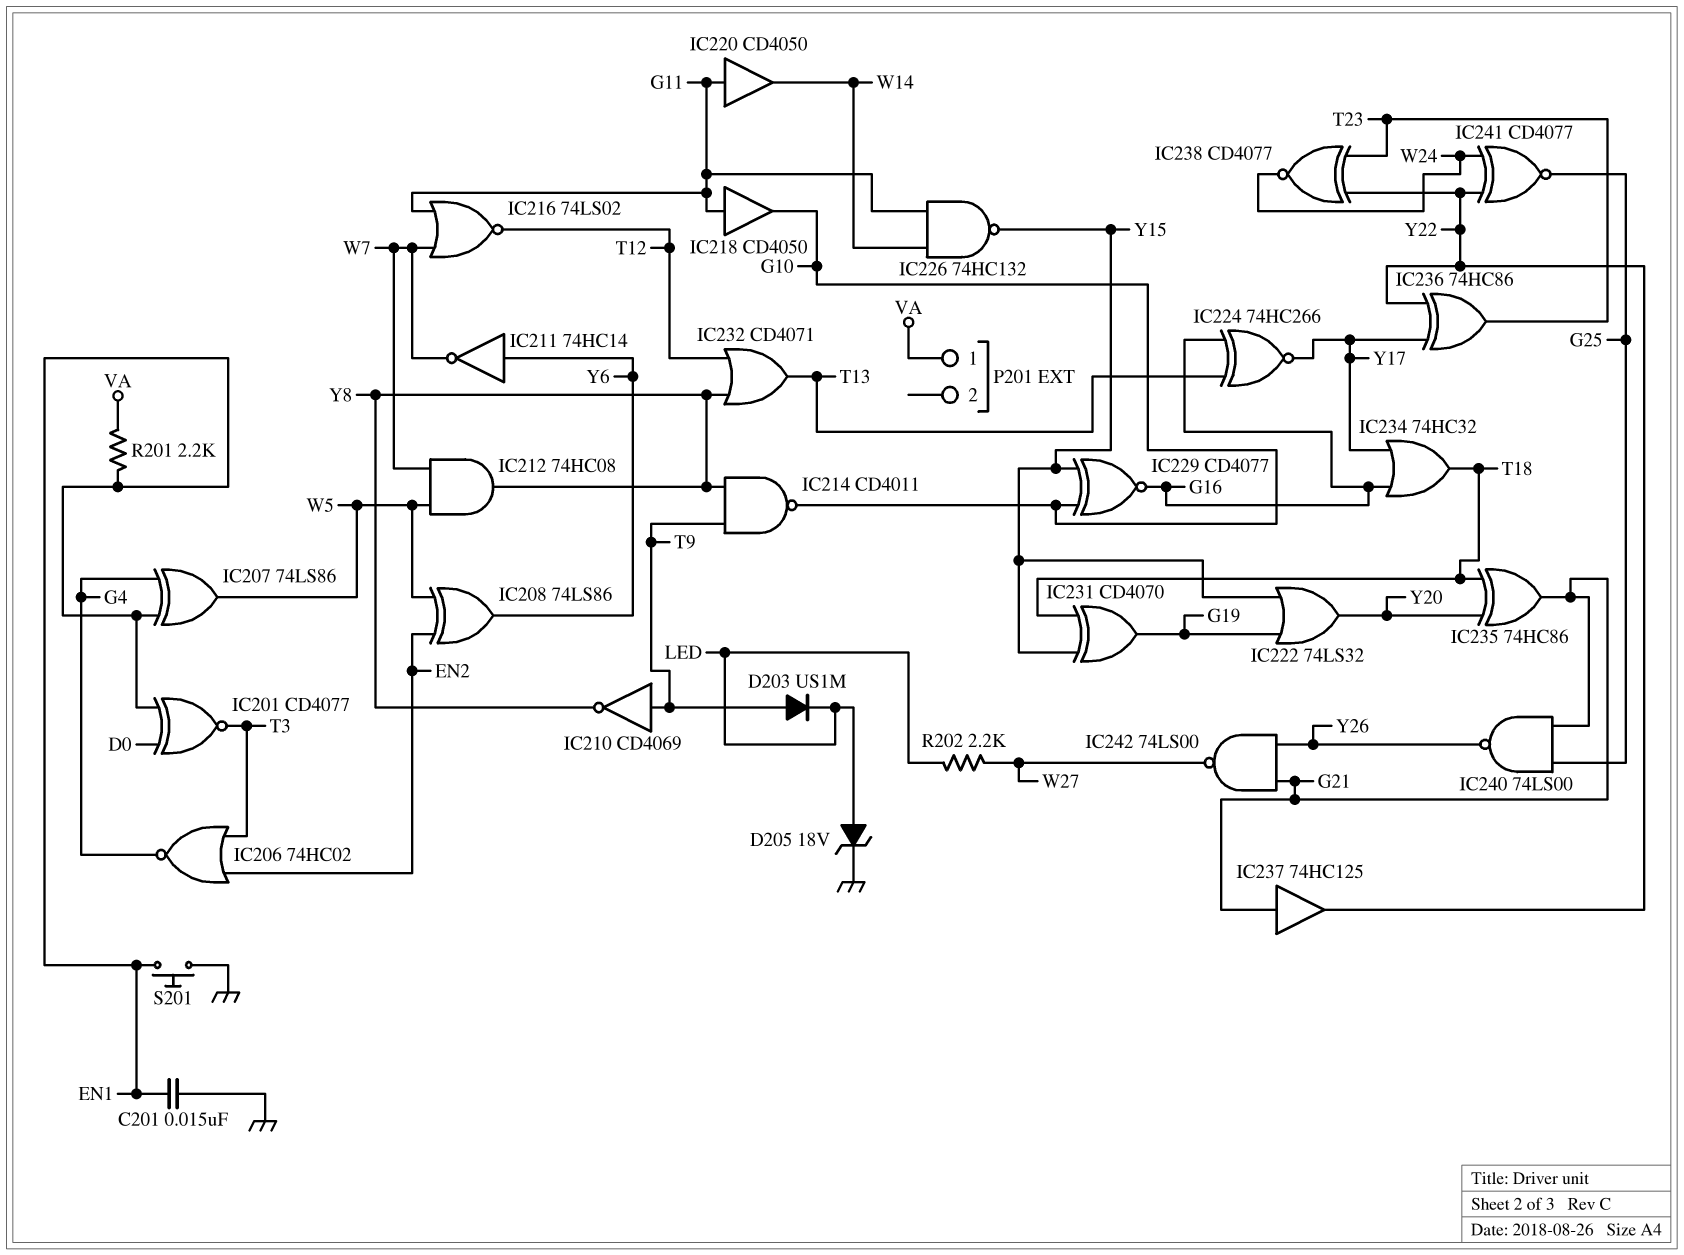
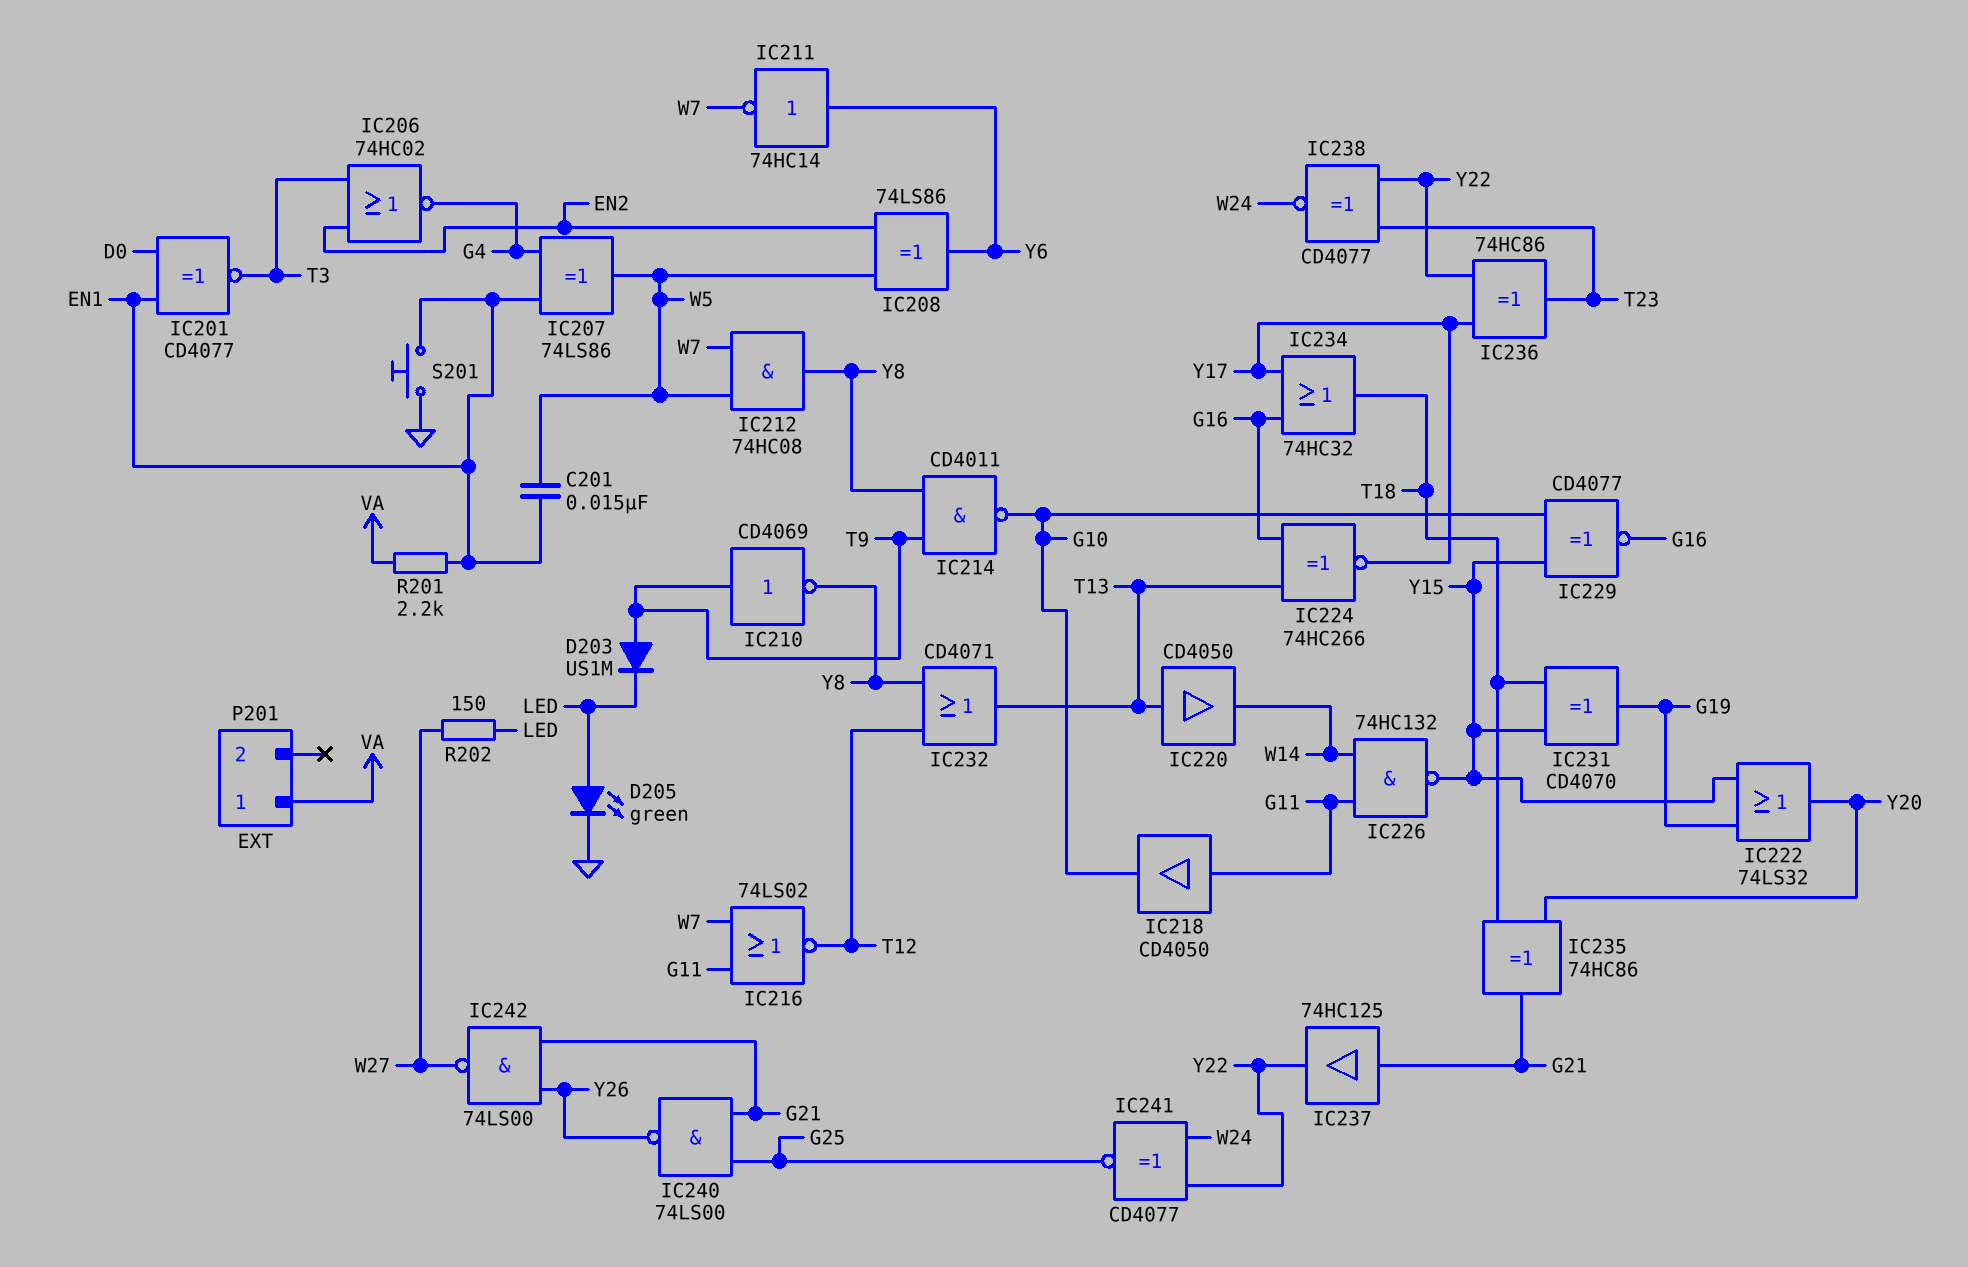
C201: 15nF (EN1, GND) -> 15nF (EN1, W5)
D205: zener 18V (A LED, K GND) -> LED green (A LED, K GND)
IC220: buffer CD4050 (in G11, out W14) -> buffer CD4050 (in T13, out W14)
R202: 2.2k (LED, W27) -> 150 (LED, W27)

